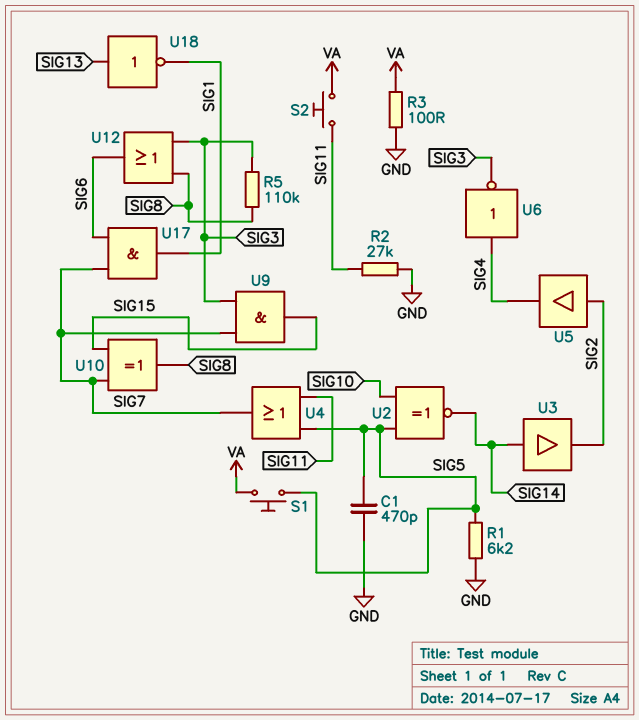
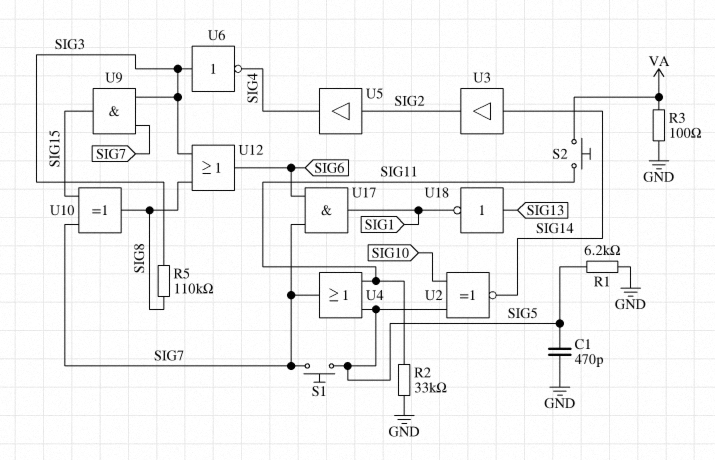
R2: 27k (GND, SIG11) -> 33k (GND, SIG11)
S1: button (SIG5, VA) -> button (SIG5, SIG7)
U6: NOT (in SIG4, out SIG3) -> NOT (in SIG3, out SIG4)

